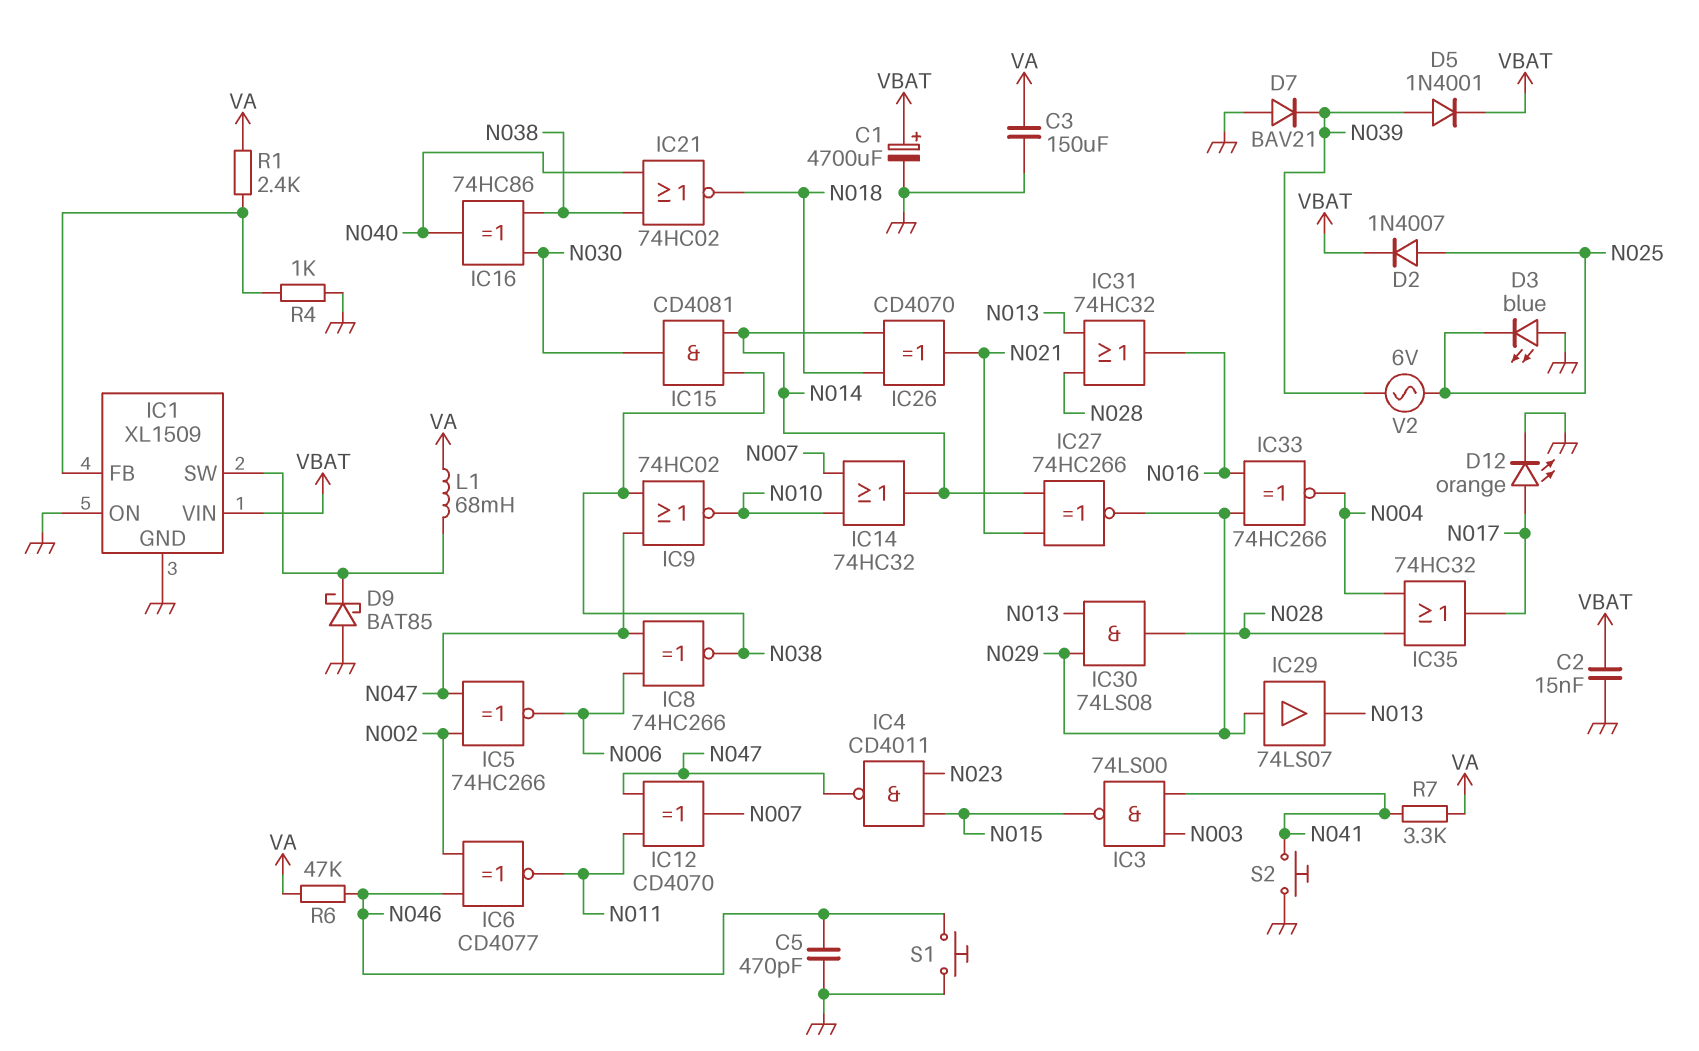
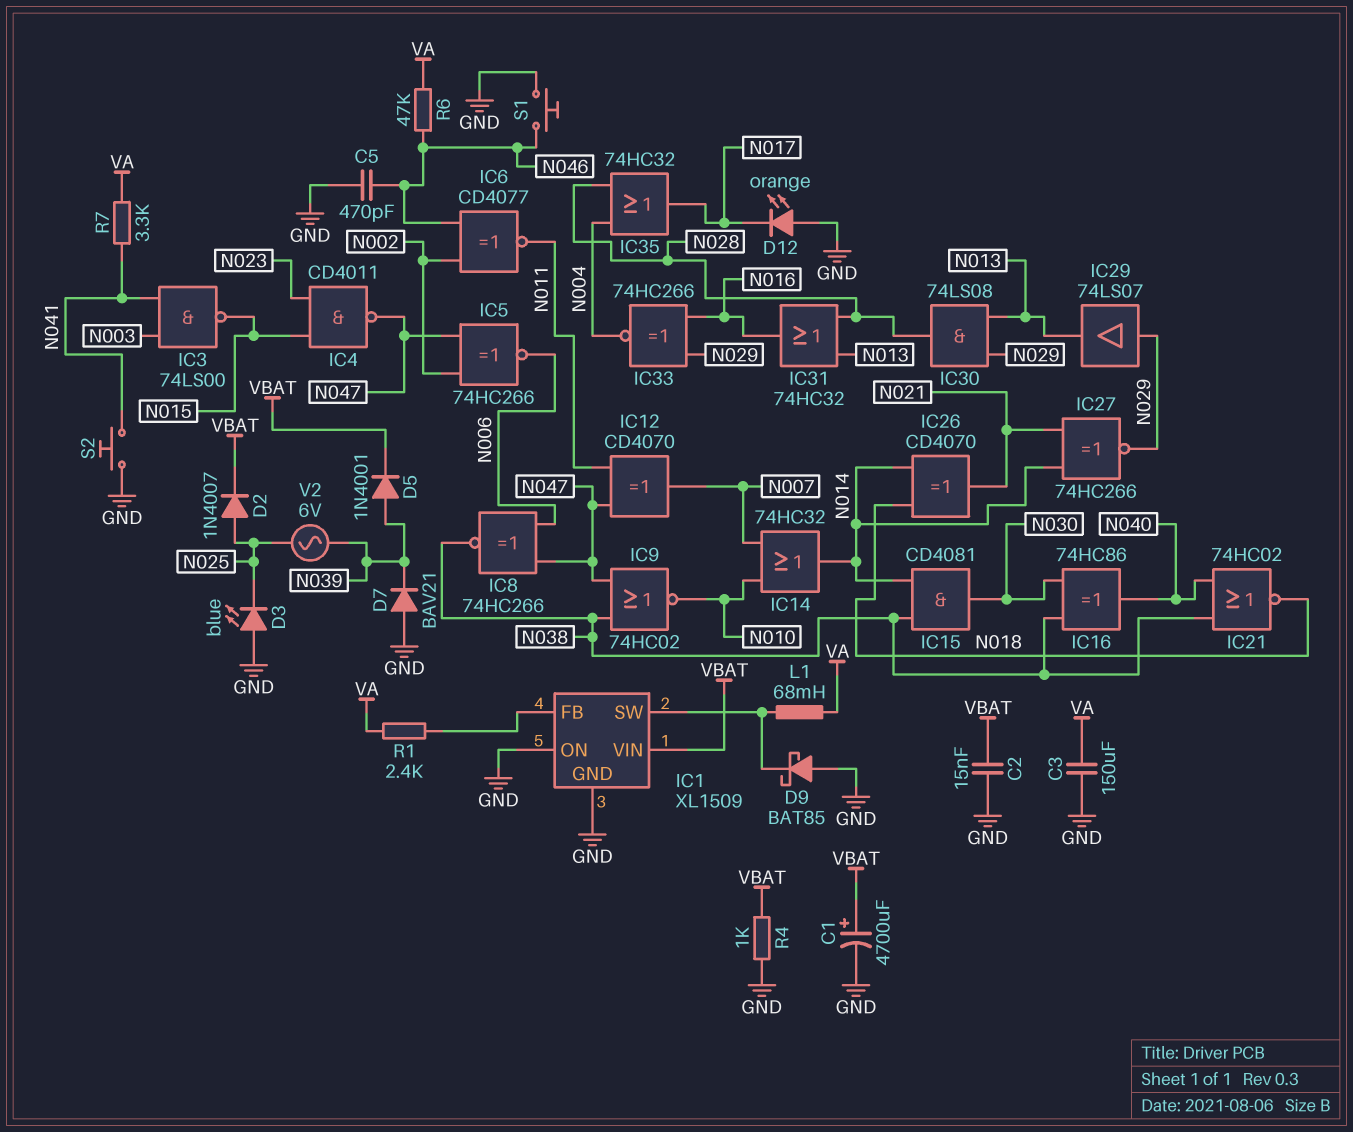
D12: LED orange (A N017, K GND) -> LED orange (A GND, K N017)
R4: 1k (GND, IC1/FB) -> 1k (GND, VBAT)

